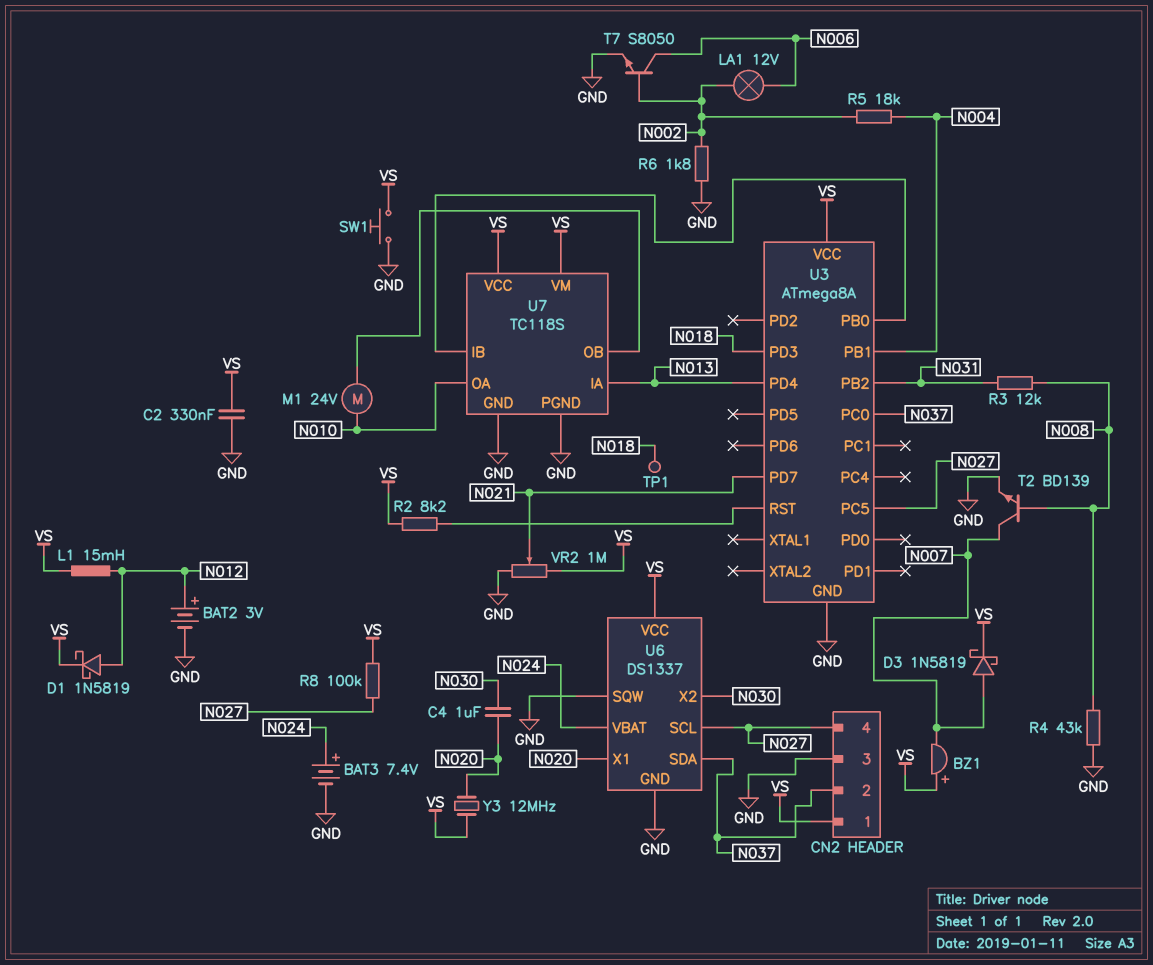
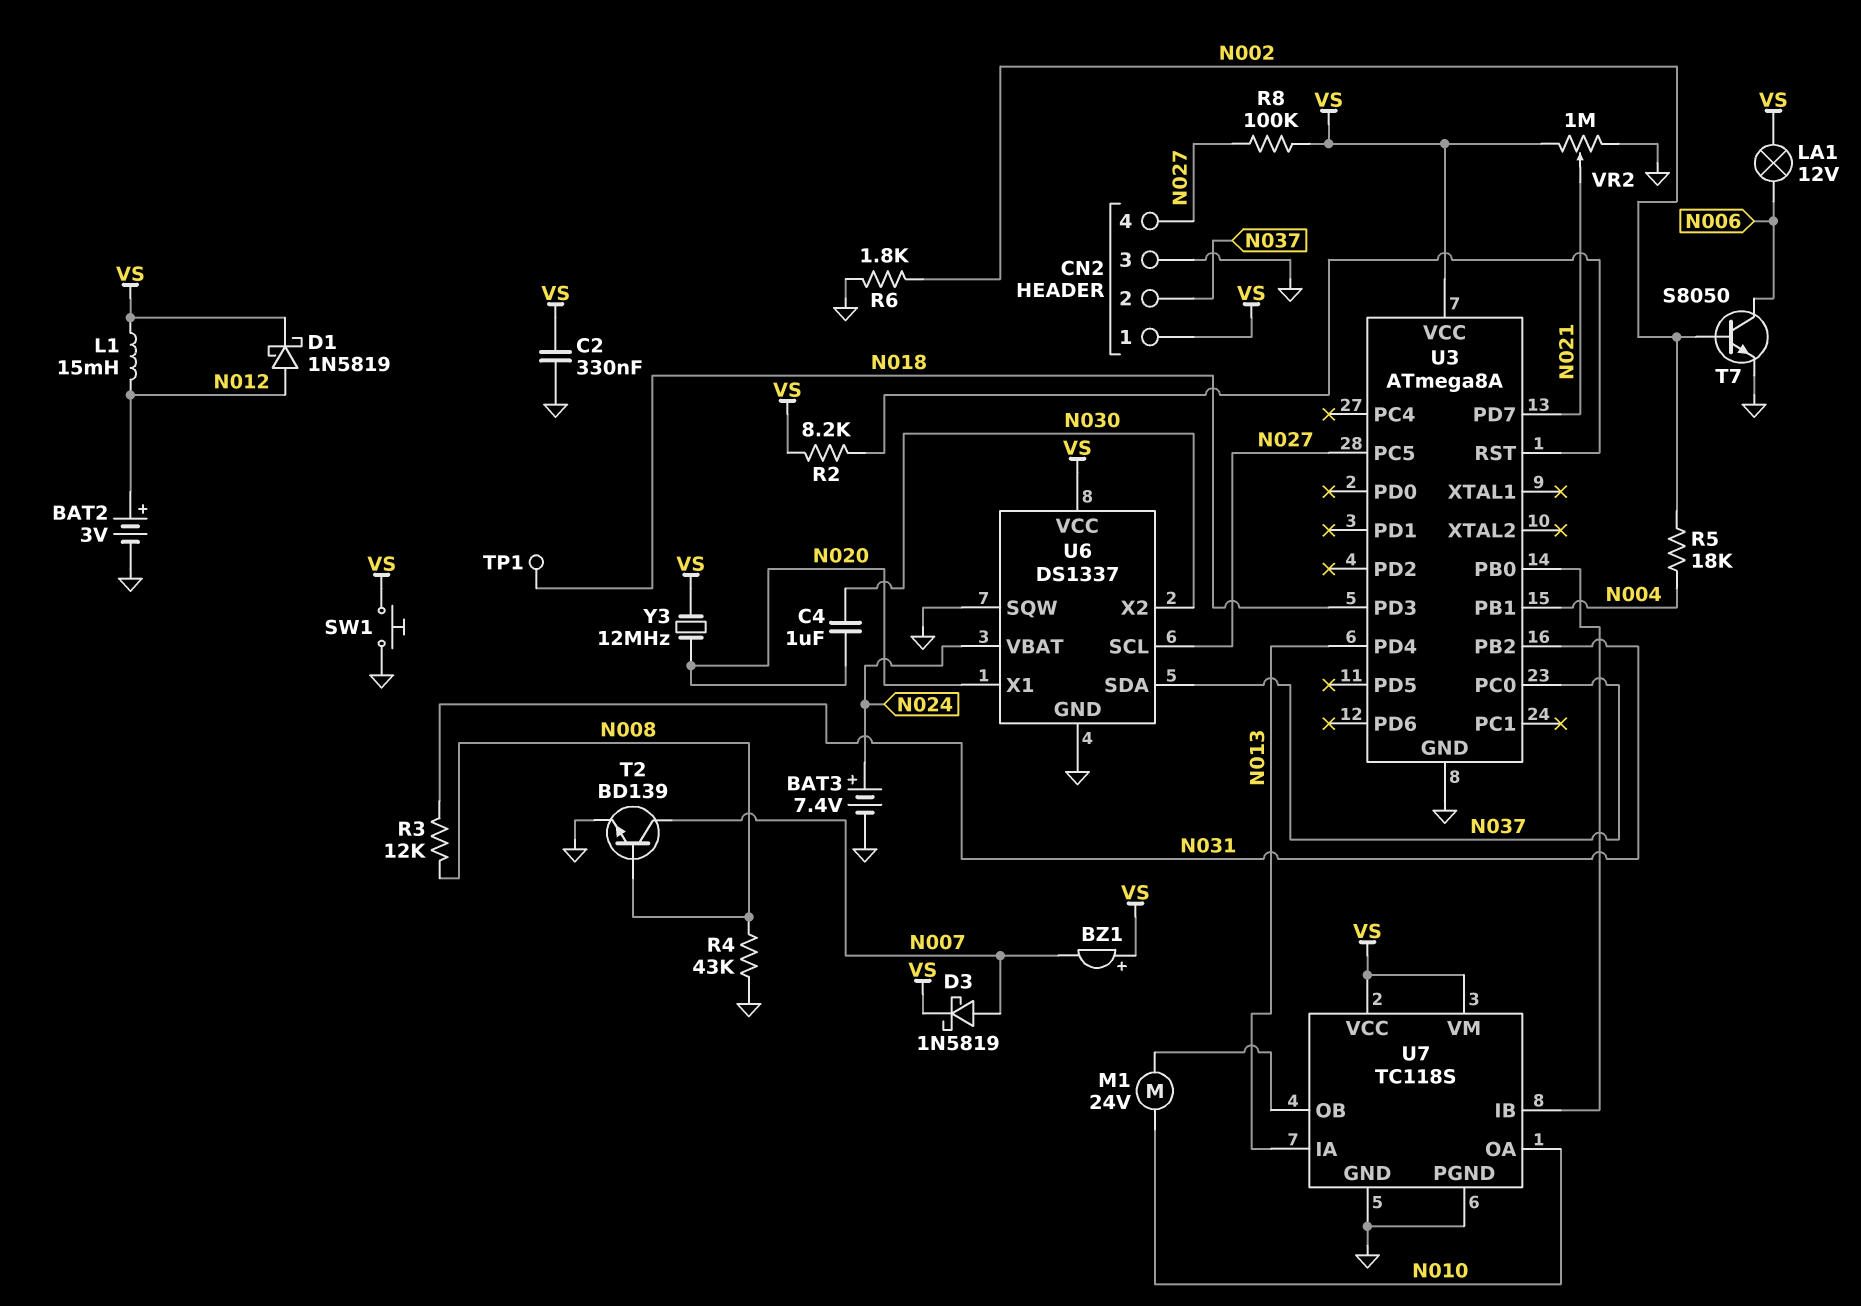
LA1: lamp 12V (N002, N006) -> lamp 12V (N006, VS)

